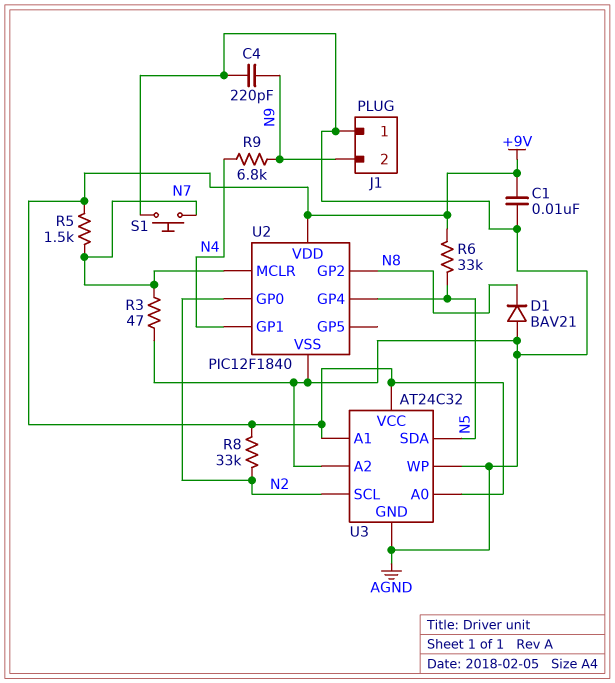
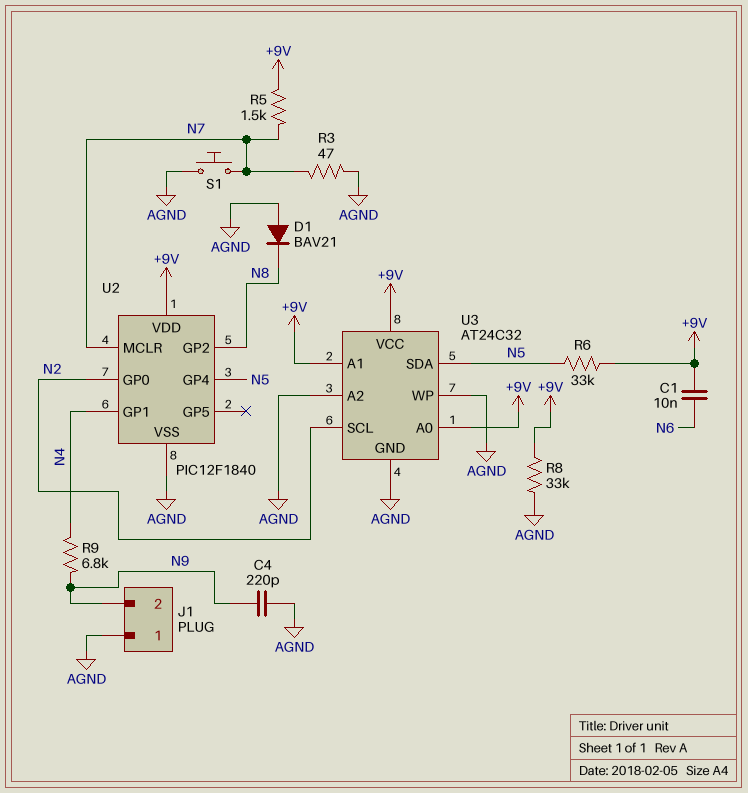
C1: 10nF (+9V, AGND) -> 10nF (+9V, N6)
R8: 33k (+9V, N2) -> 33k (+9V, AGND)

